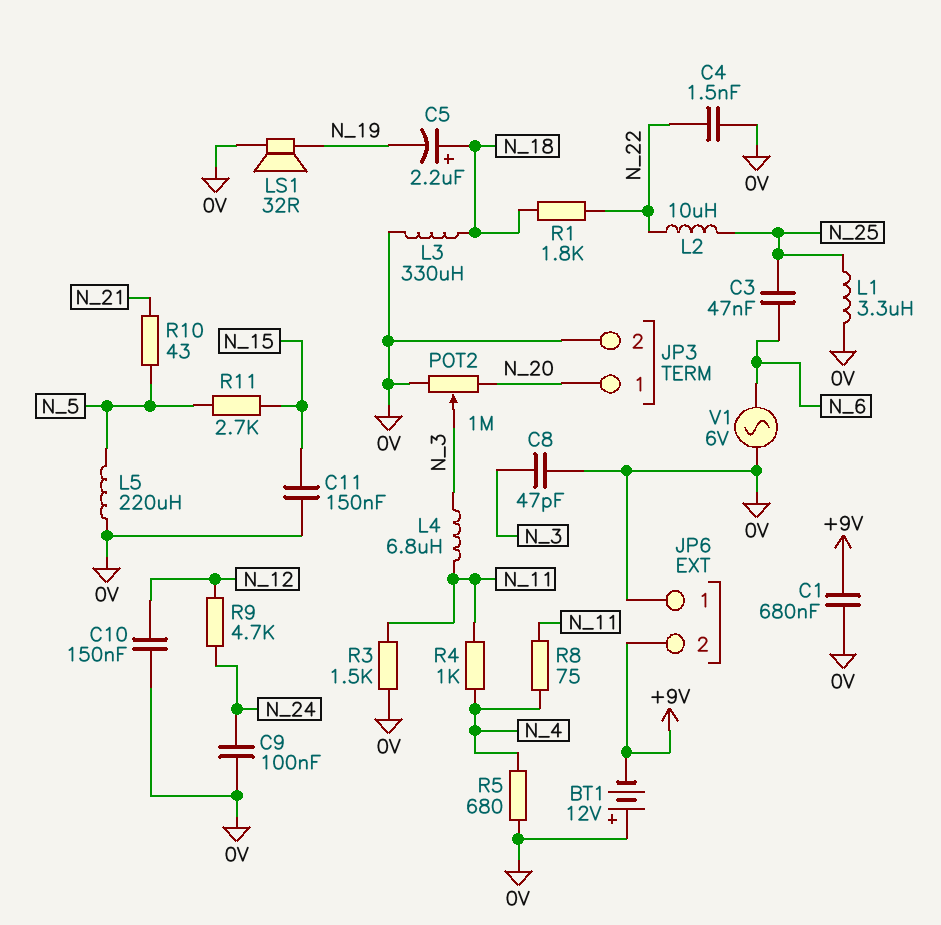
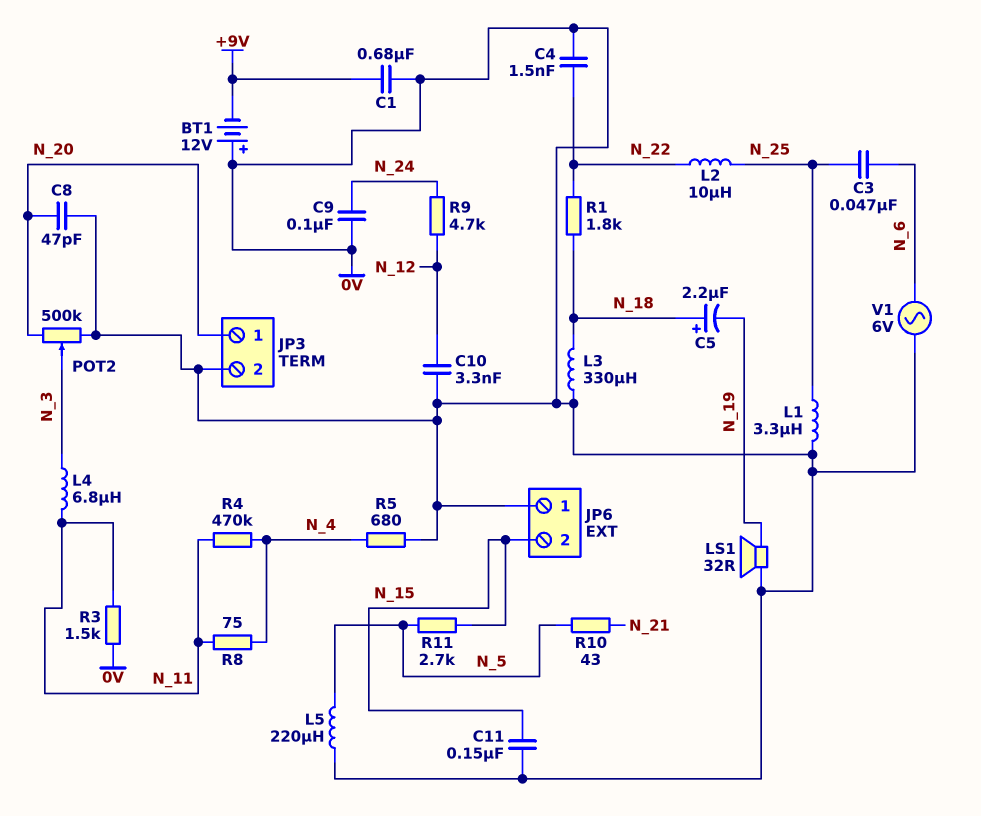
C8: 47pF (0V, N_3) -> 47pF (0V, N_20)
C10: 150nF (0V, N_12) -> 3.3nF (0V, N_12)
JP6 pin 2: +9V -> N_15
POT2: 1M (0V, N_20, wiper N_3) -> 500k (0V, N_20, wiper N_3)
R4: 1k (N_4, N_11) -> 470k (N_4, N_11)

